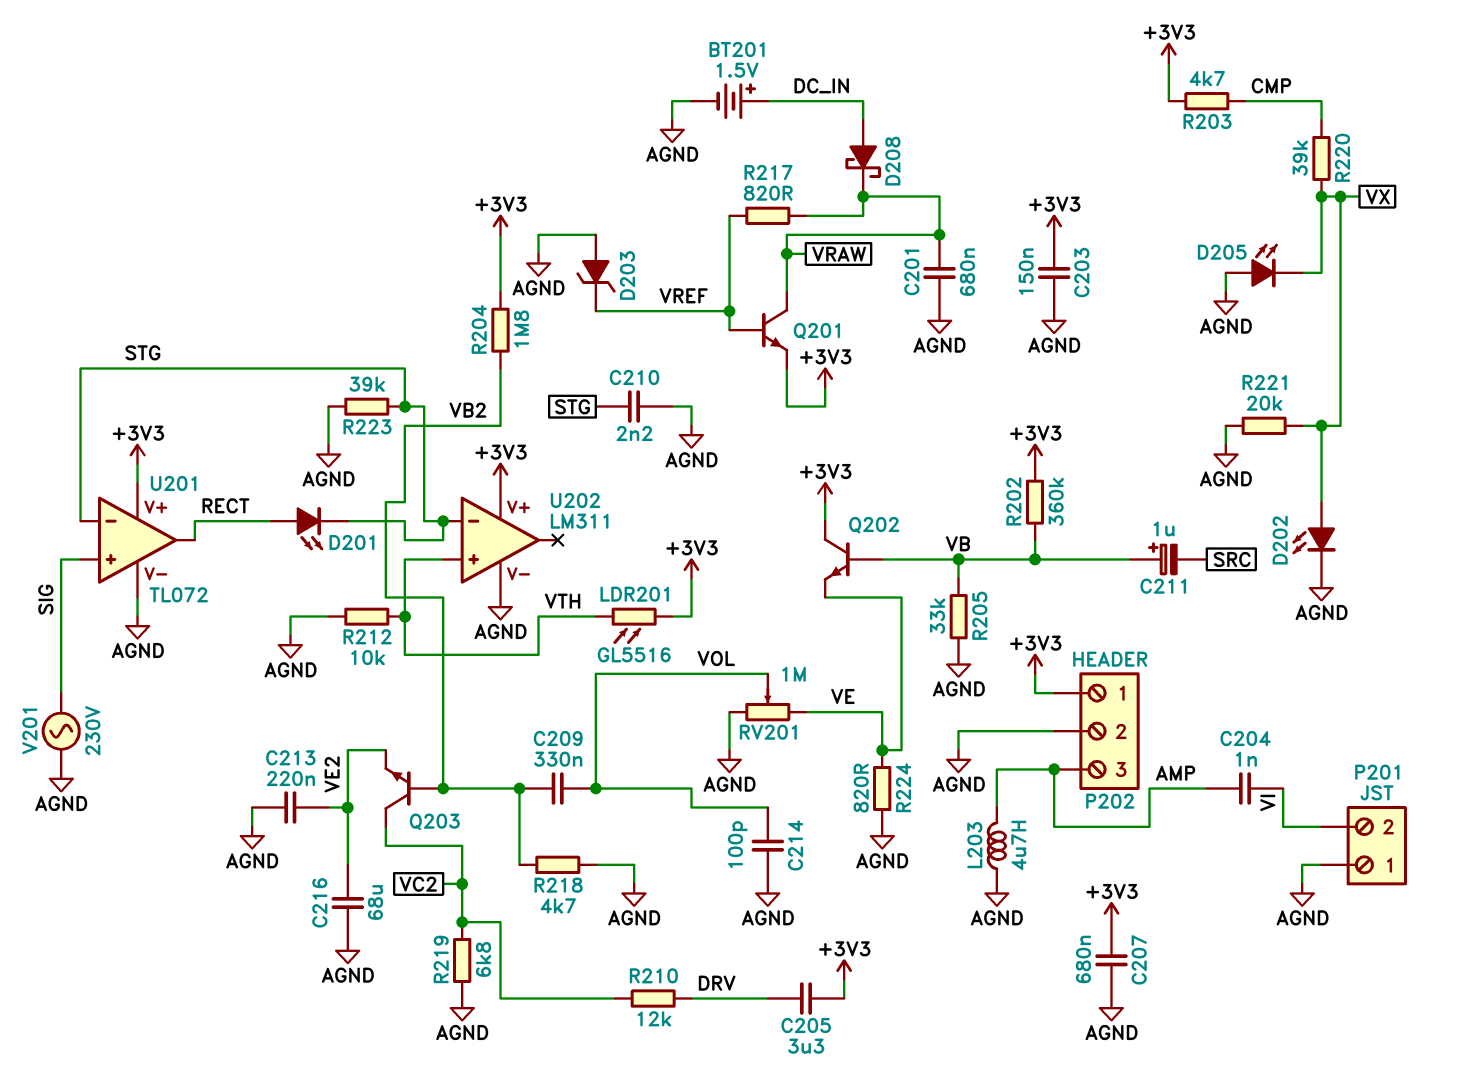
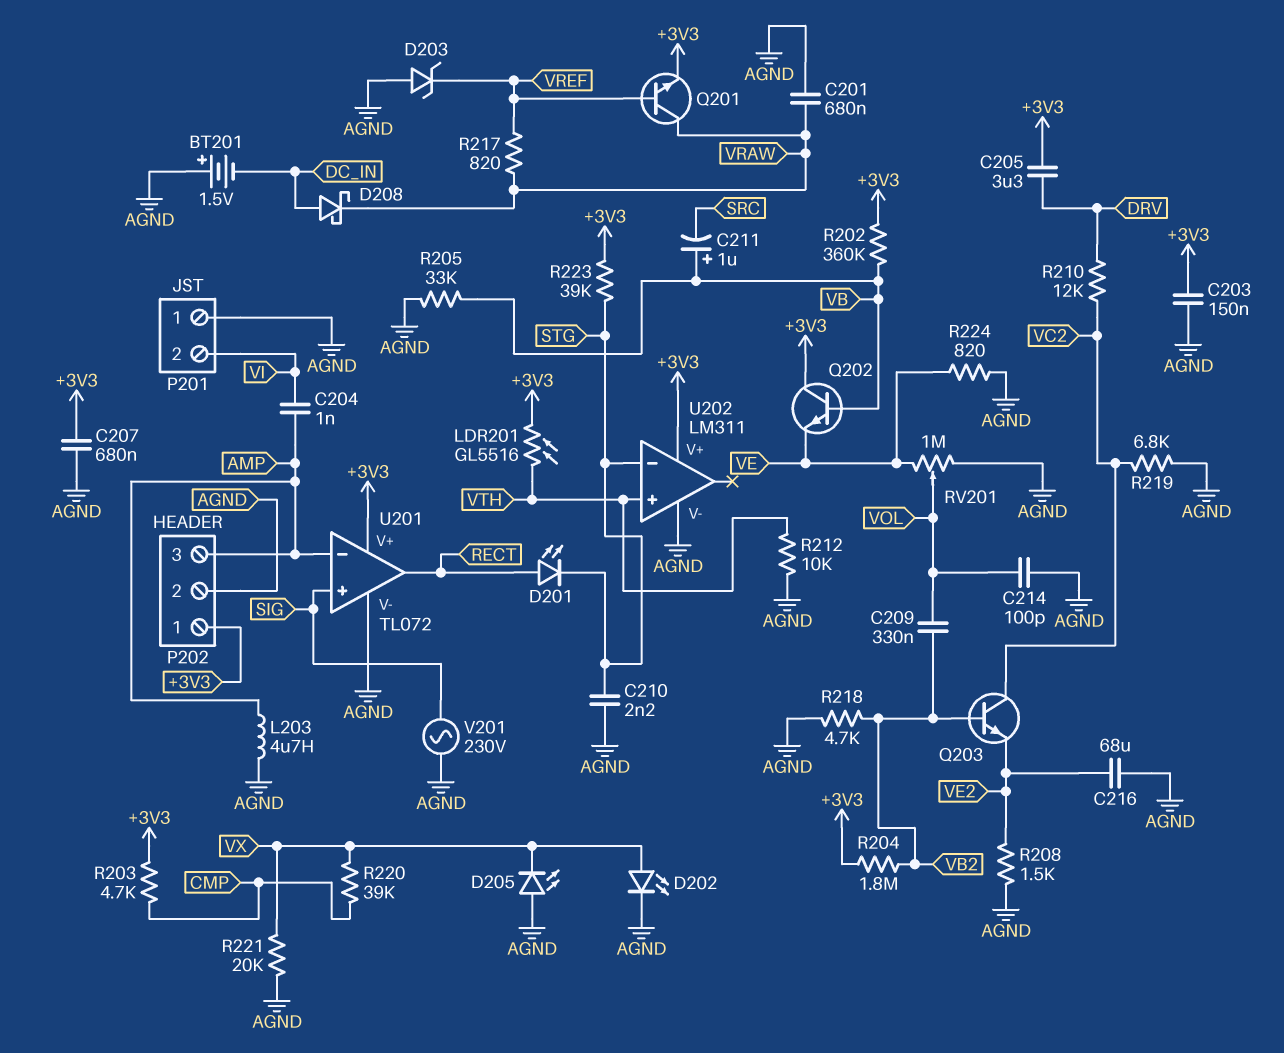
BT201: 1.5V (plus DC_IN, minus AGND) -> 1.5V (plus AGND, minus DC_IN)
C213: 220nF (AGND, VE2) -> none
R208: none -> 1.5k (AGND, VE2)
R223: 39k (AGND, STG) -> 39k (+3V3, STG)
U201 pin in-: STG -> AMP

